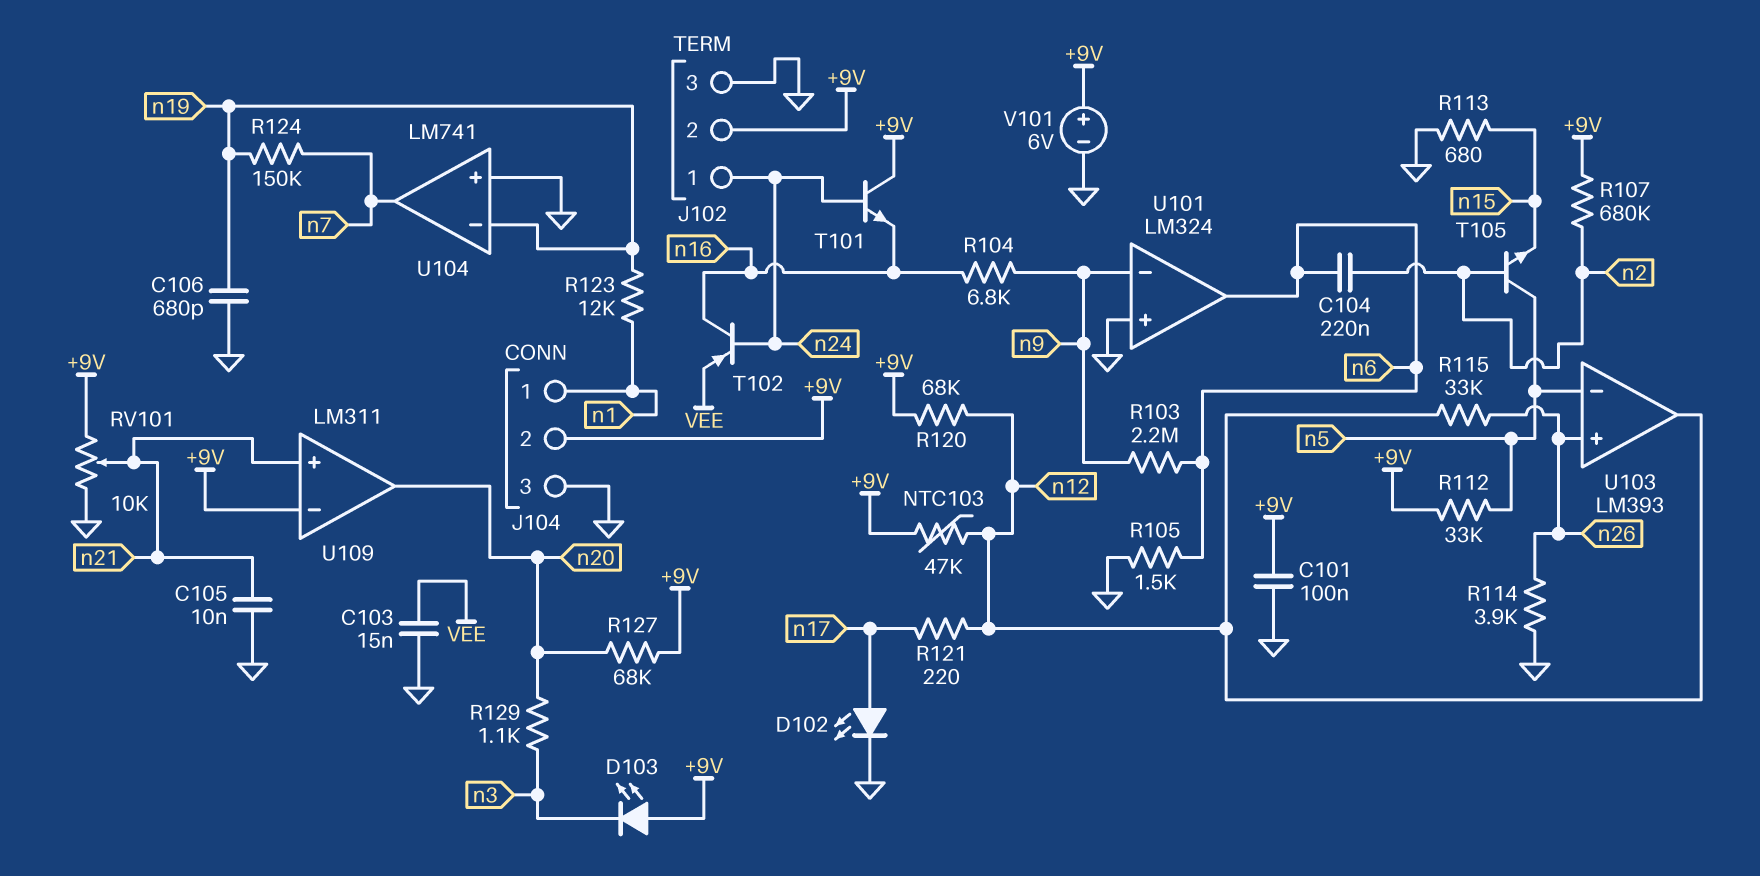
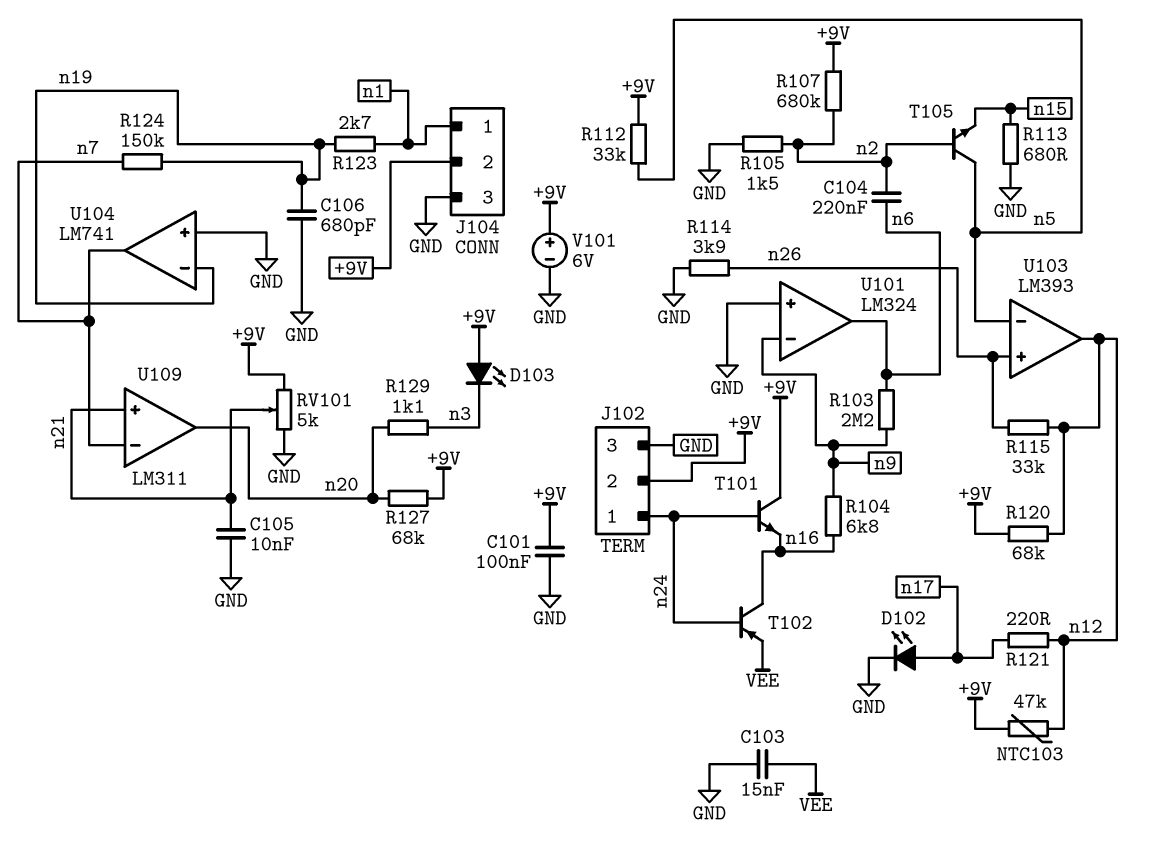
R105: 1.5k (GND, n6) -> 1.5k (GND, n2)
R123: 12k (n1, n19) -> 2.7k (n1, n19)
RV101: 10k (+9V, GND, wiper n21) -> 5k (+9V, GND, wiper n21)
U109 pin in-: +9V -> n7

